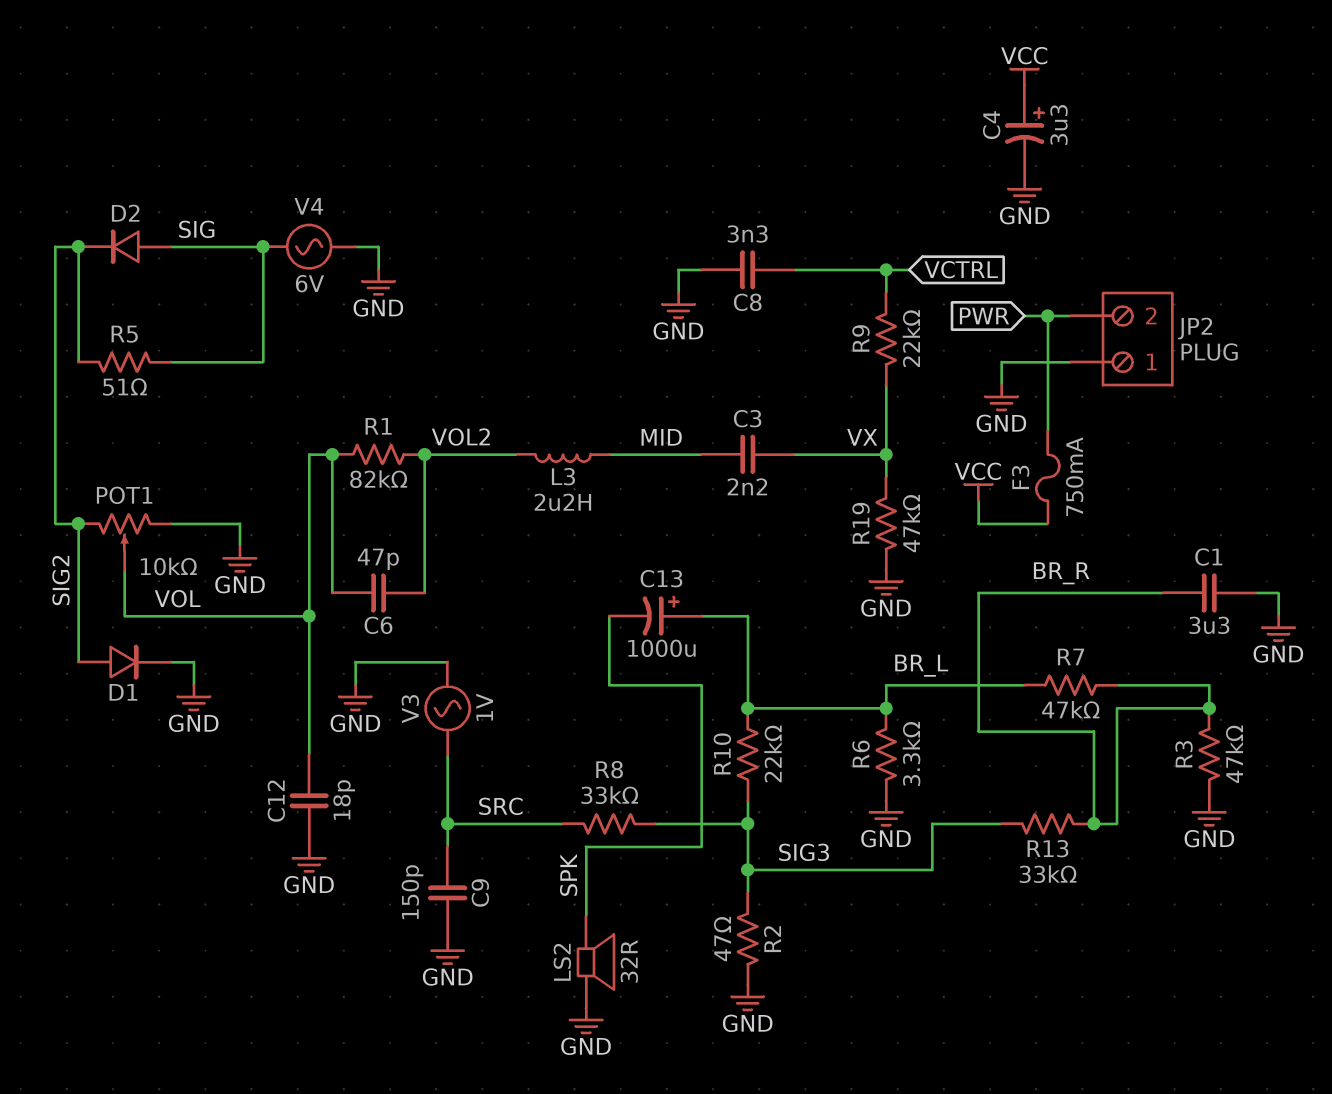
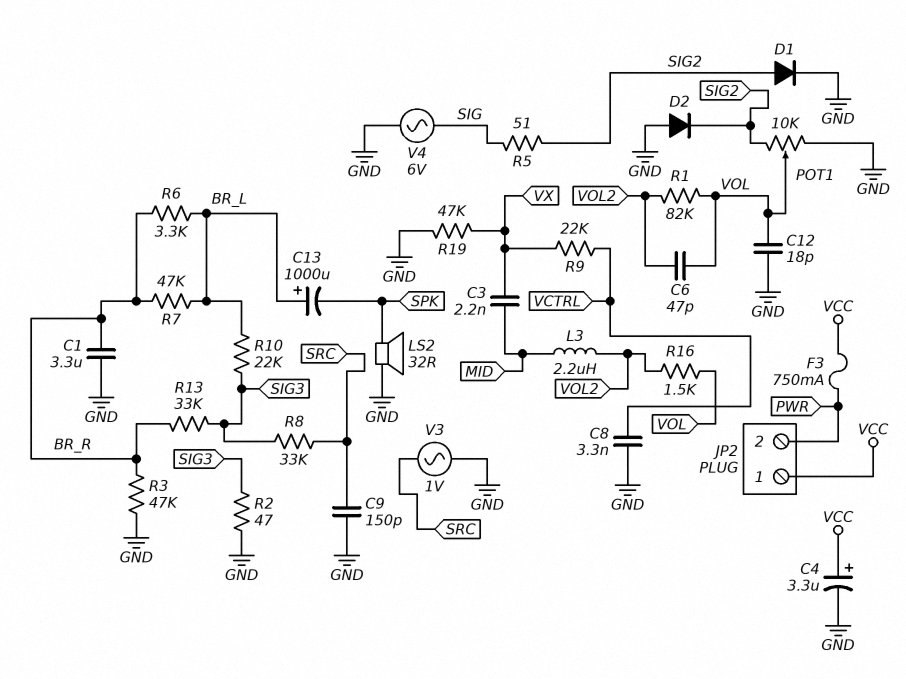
D2: diode (A SIG, K SIG2) -> diode (A GND, K SIG2)
JP2 pin 1: GND -> VCC
R6: 3.3k (BR_L, GND) -> 3.3k (BR_L, BR_R)
R16: none -> 1.5k (VOL, VOL2)

